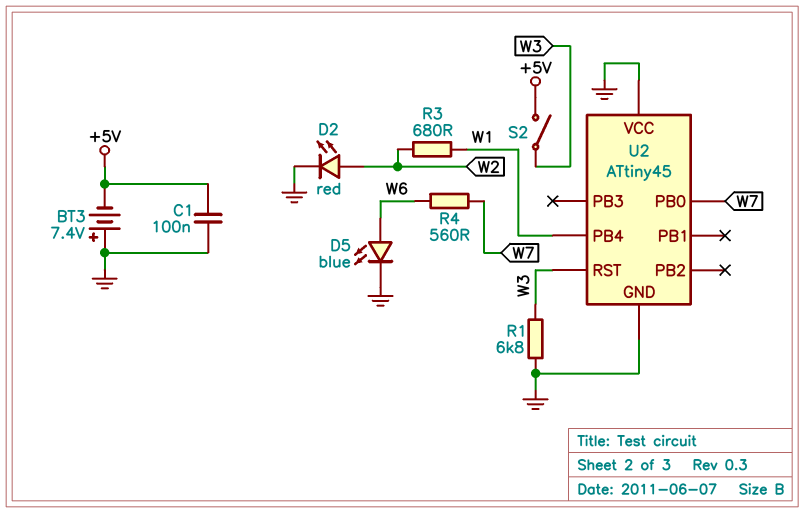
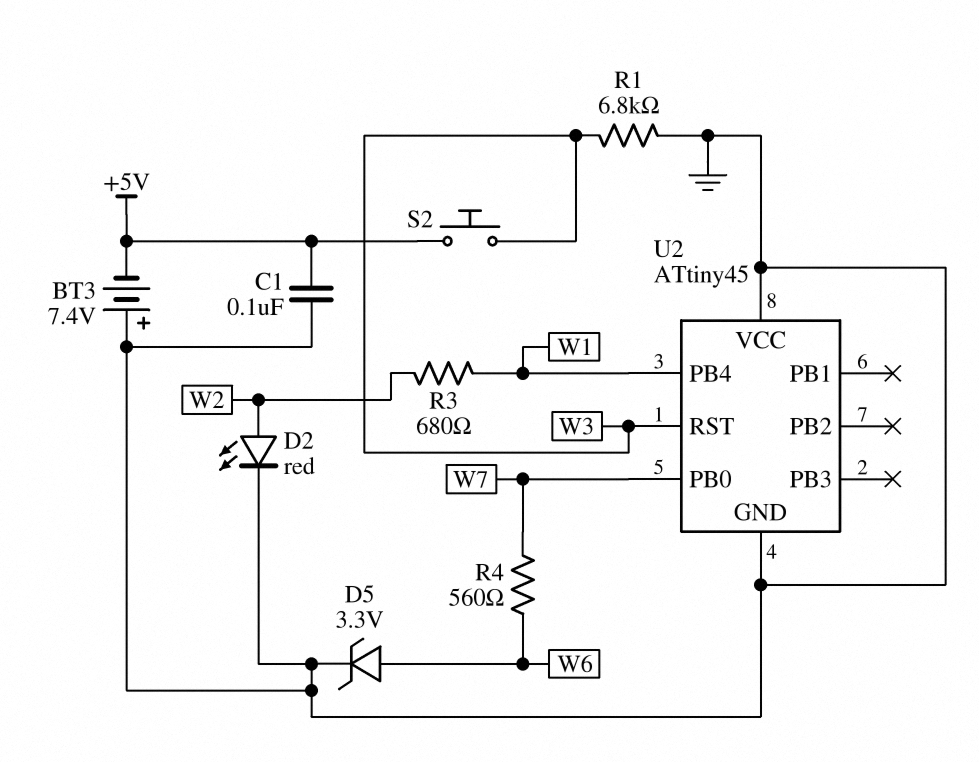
D5: LED blue (A W6, K GND) -> zener 3.3V (A W6, K GND)
S2: switch (+5V, W3) -> button (+5V, W3)

